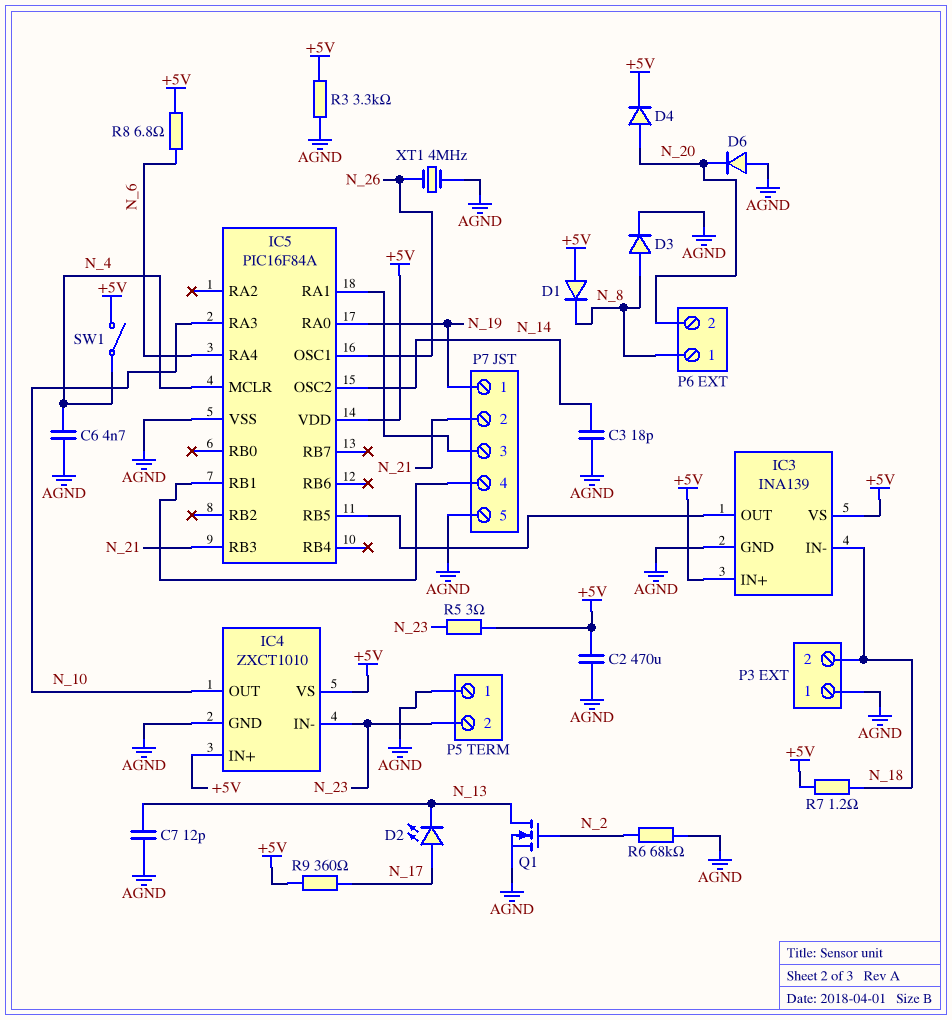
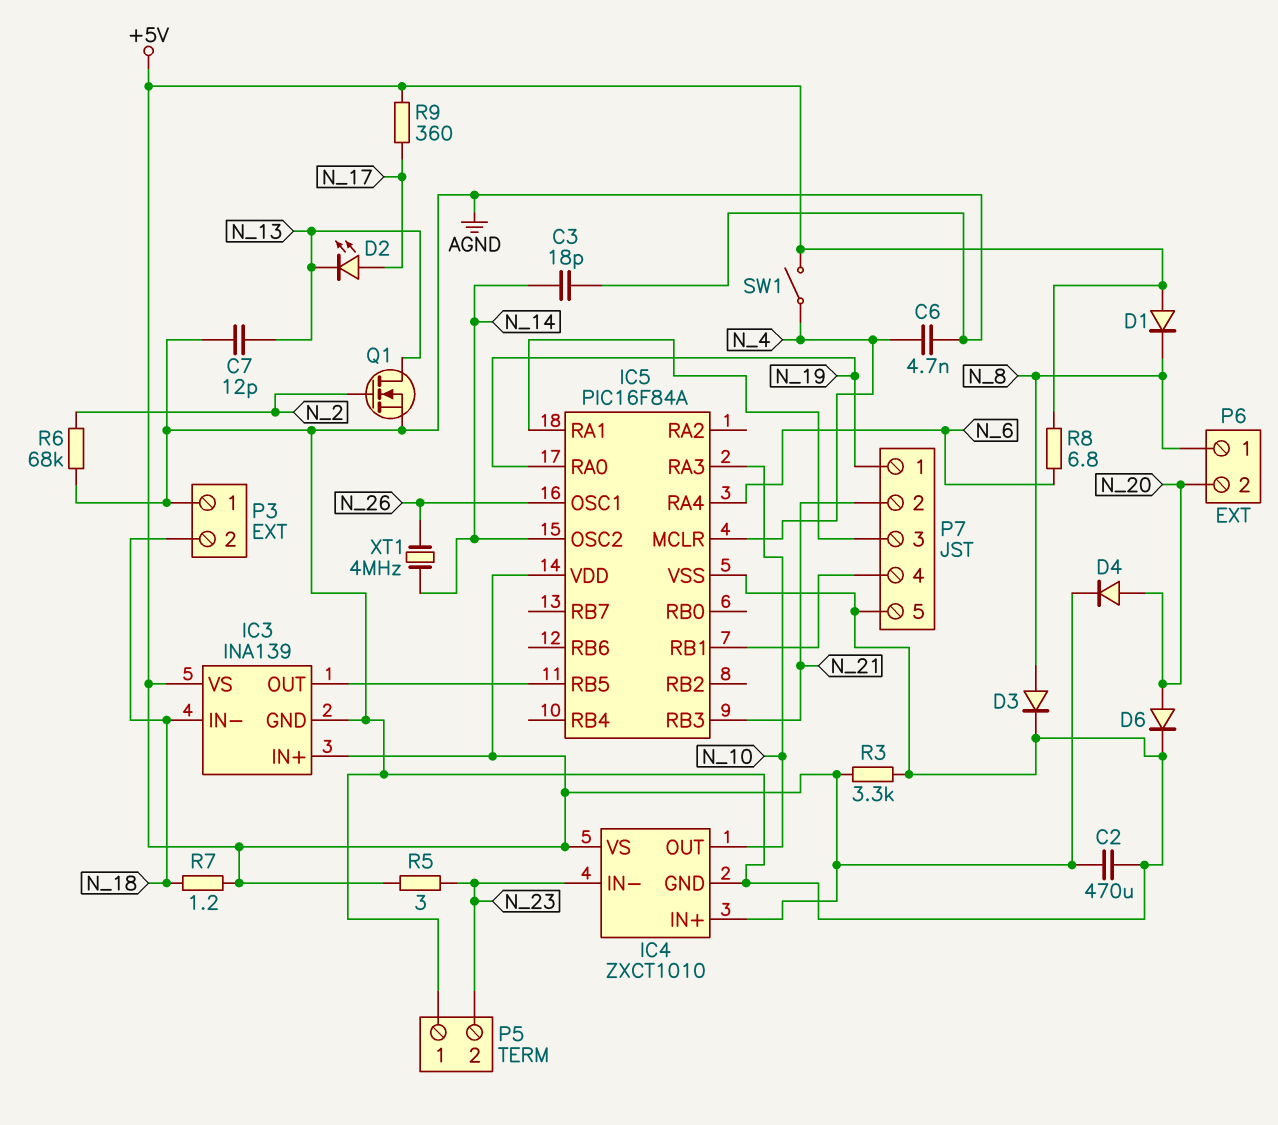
D6: diode (A AGND, K N_20) -> diode (A N_20, K AGND)
XT1: 4MHz (AGND, N_26) -> 4MHz (N_14, N_26)

